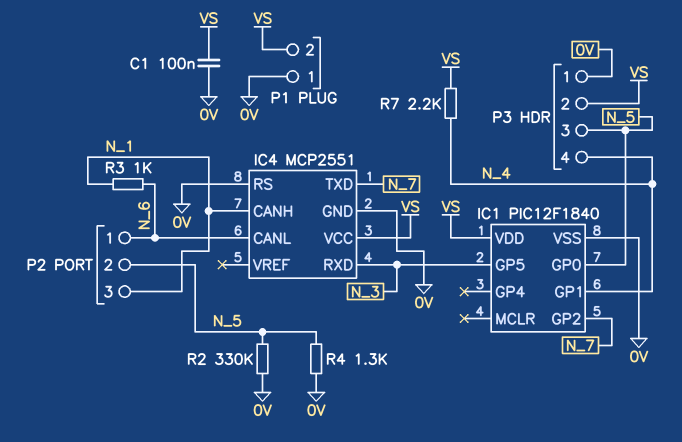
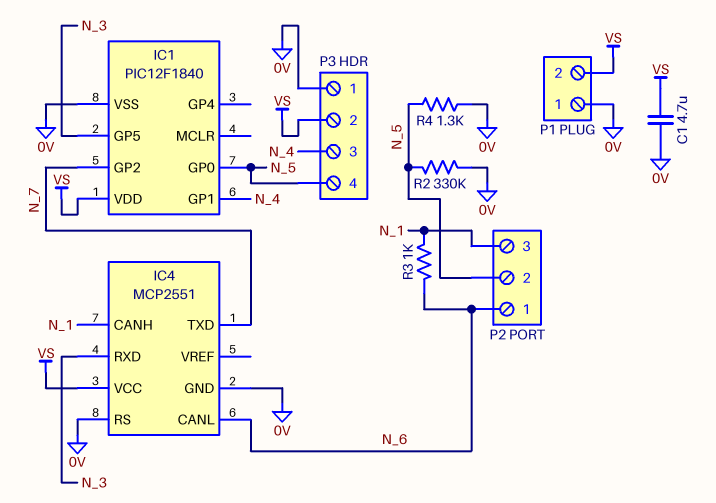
C1: 100nF (0V, VS) -> 4.7uF (0V, VS)
P3 pin 3: N_5 -> N_4
P3 pin 4: N_4 -> N_5
R7: 2.2k (N_4, VS) -> none

